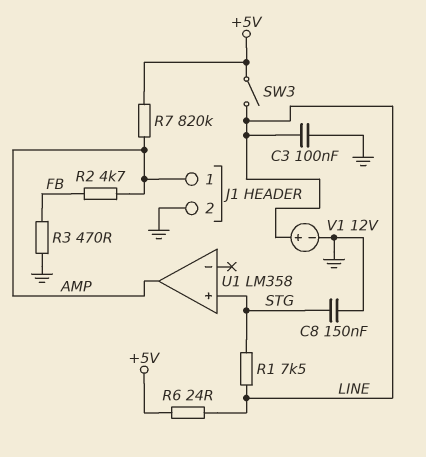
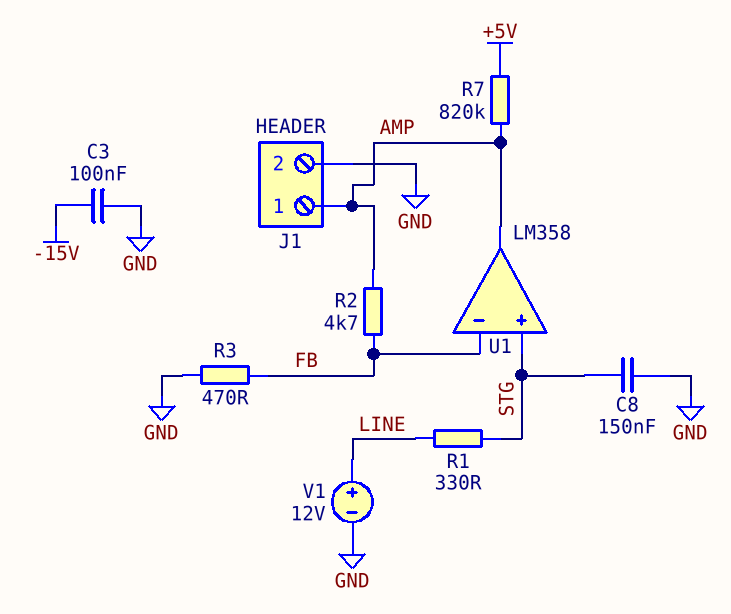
C3: 100nF (GND, LINE) -> 100nF (-15V, GND)
R1: 7.5k (LINE, STG) -> 330 (LINE, STG)
R6: 24 (+5V, LINE) -> none
SW3: switch (+5V, LINE) -> none
U1 pin in-: none -> FB

